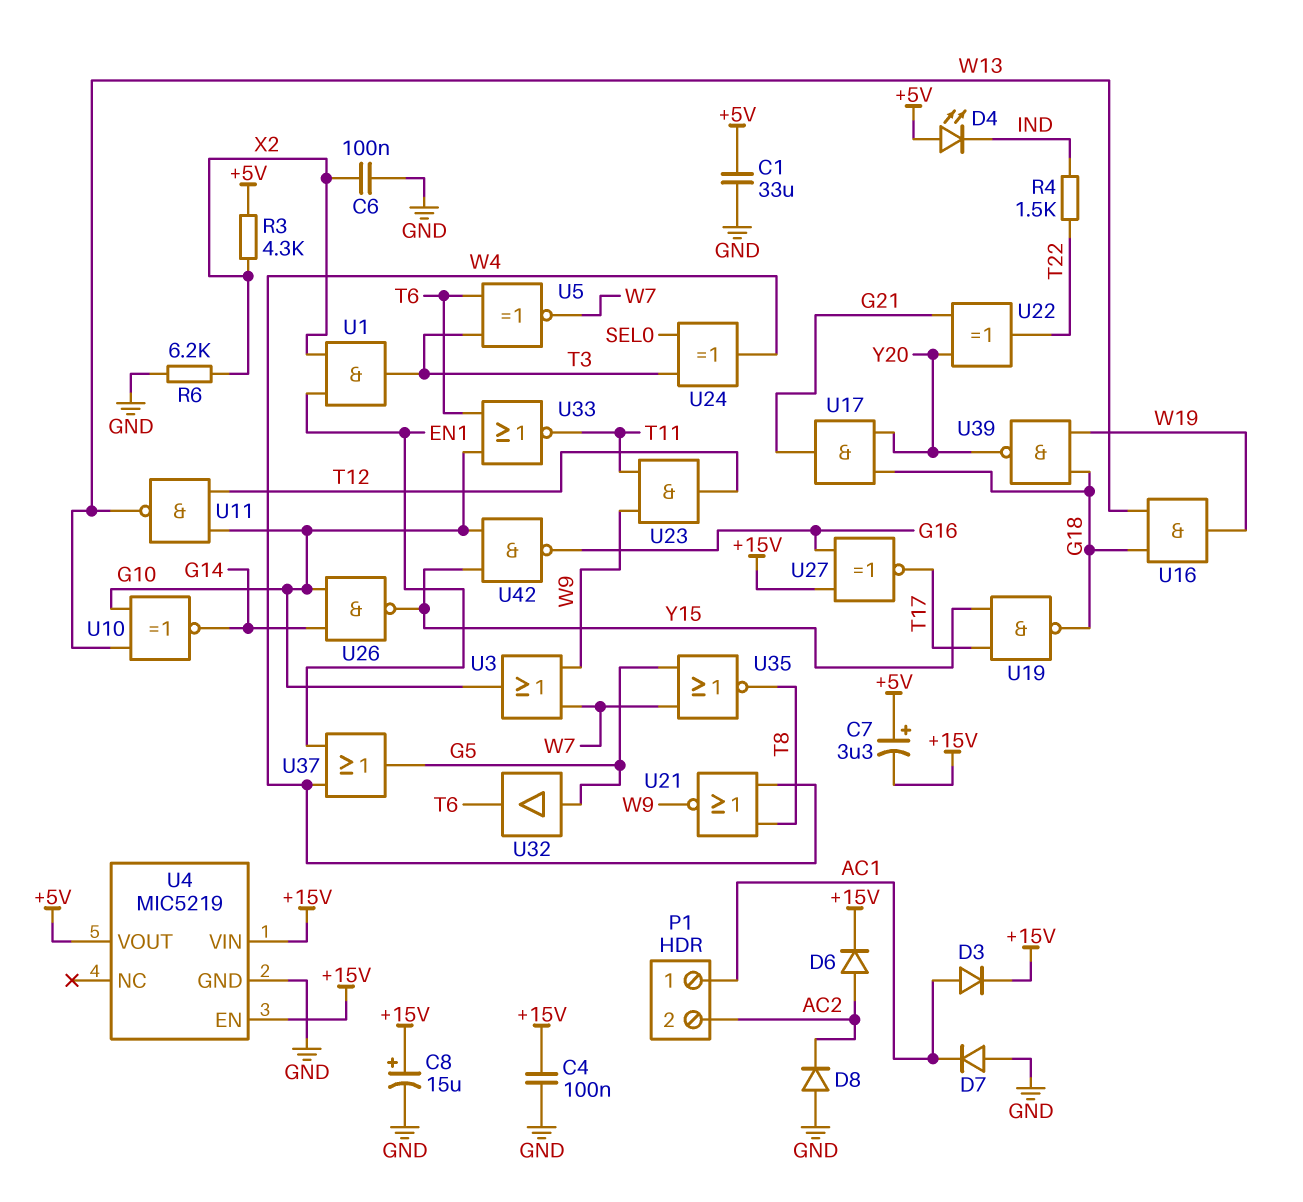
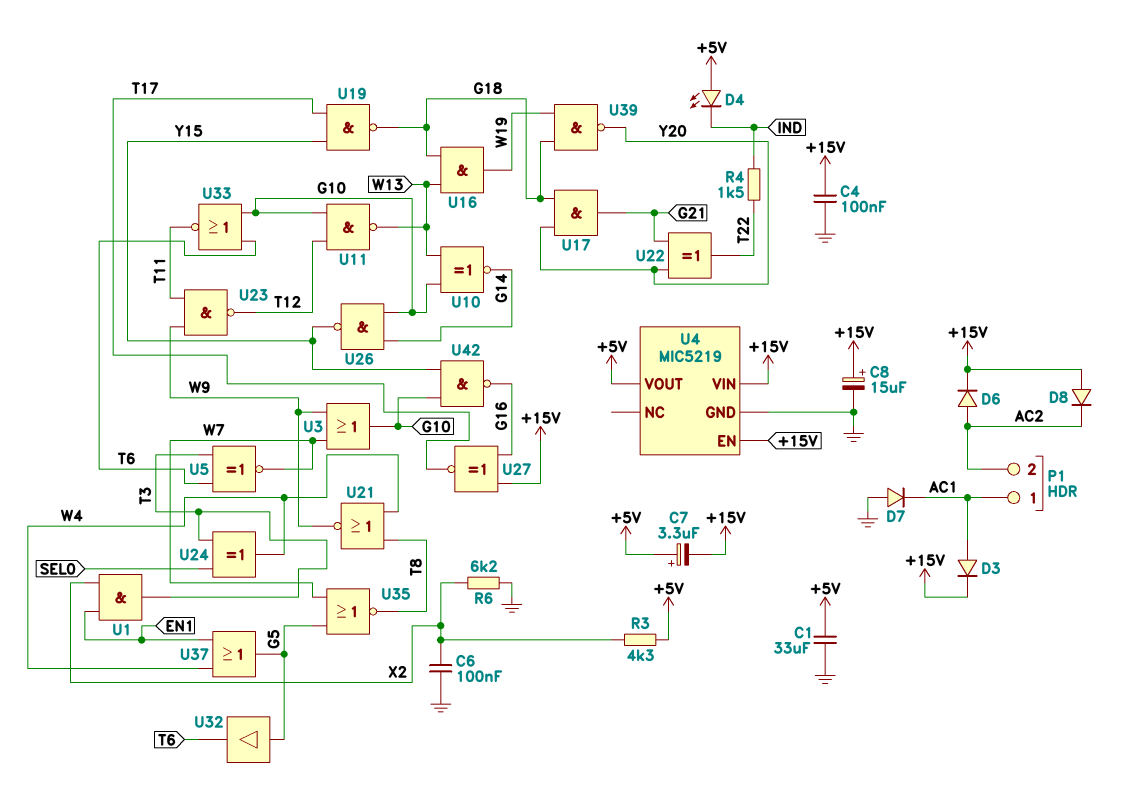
D8: diode (A GND, K AC2) -> diode (A +15V, K AC2)
U23: AND (in T11, in W9, out T12) -> NAND (in T11, in W9, out T12)

